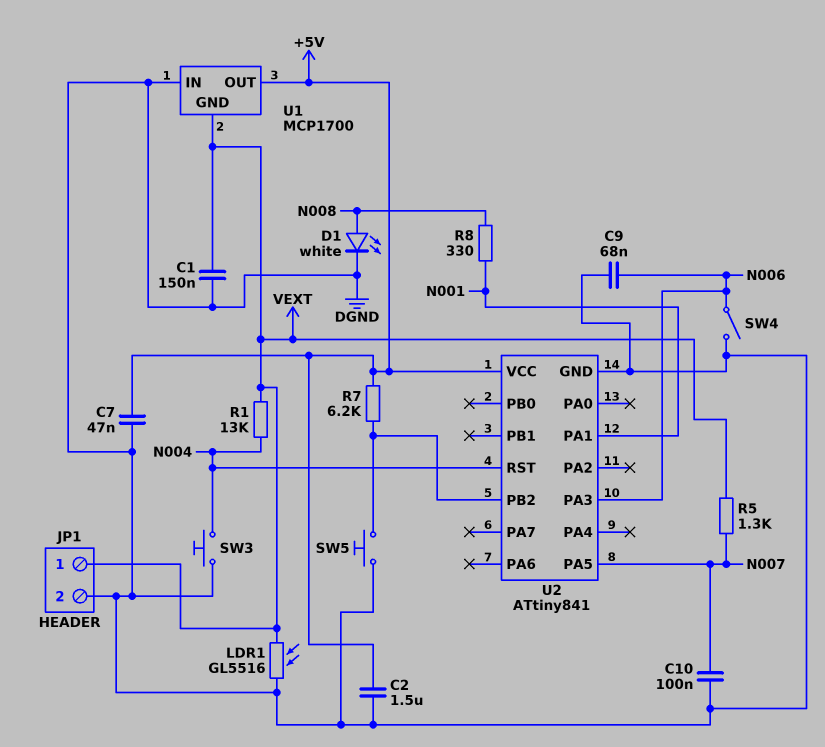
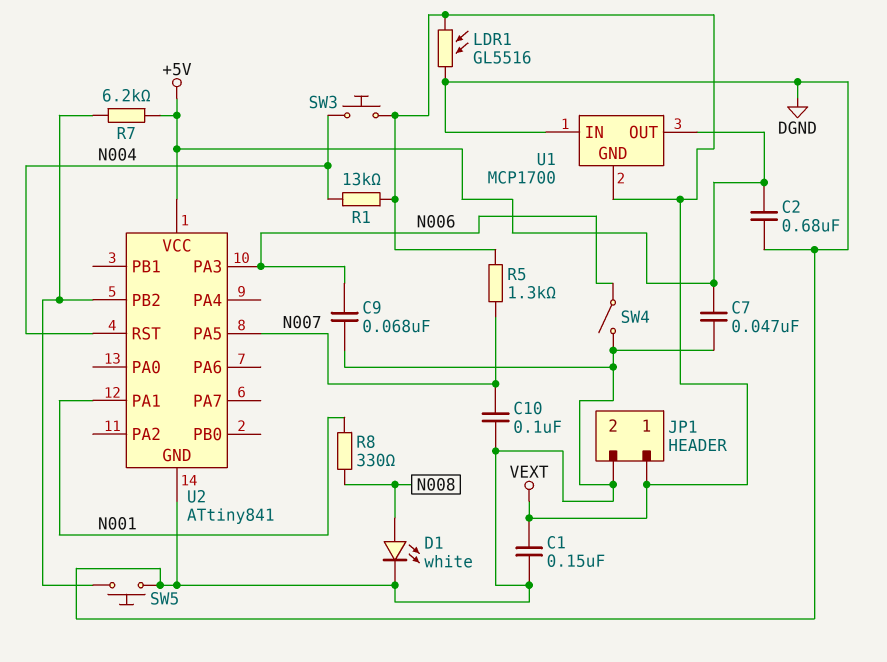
C2: 1.5uF (+5V, DGND) -> 680nF (+5V, DGND)
SW3: button (DGND, N004) -> button (N004, VEXT)

